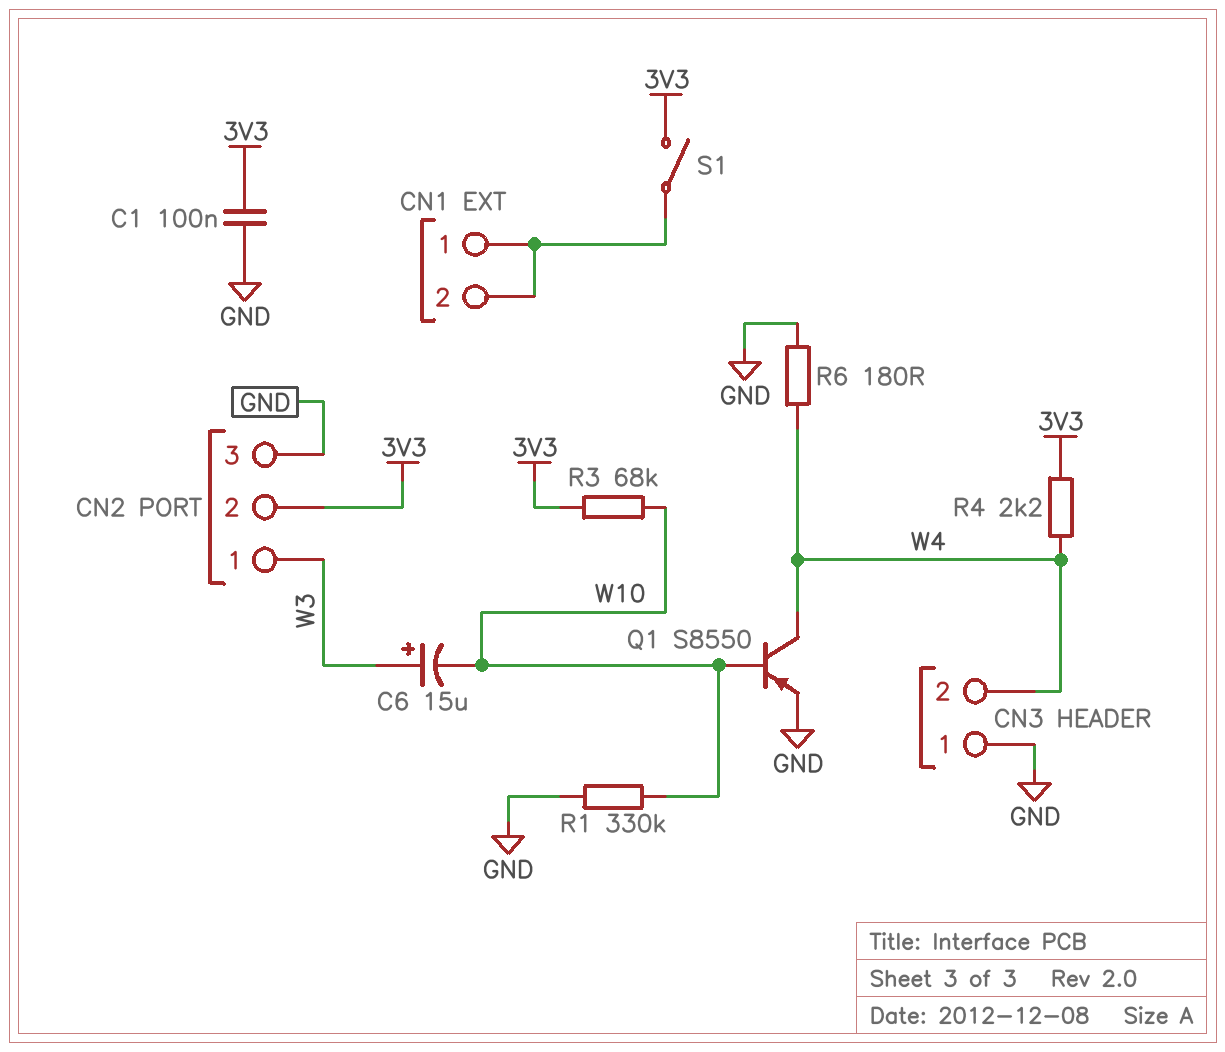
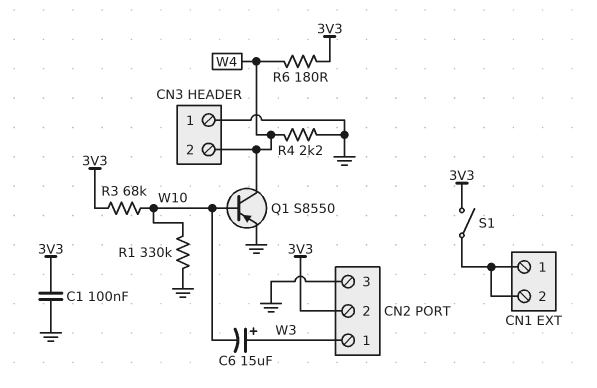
R4: 2.2k (3V3, W4) -> 2.2k (GND, W4)
R6: 180 (GND, W4) -> 180 (3V3, W4)

